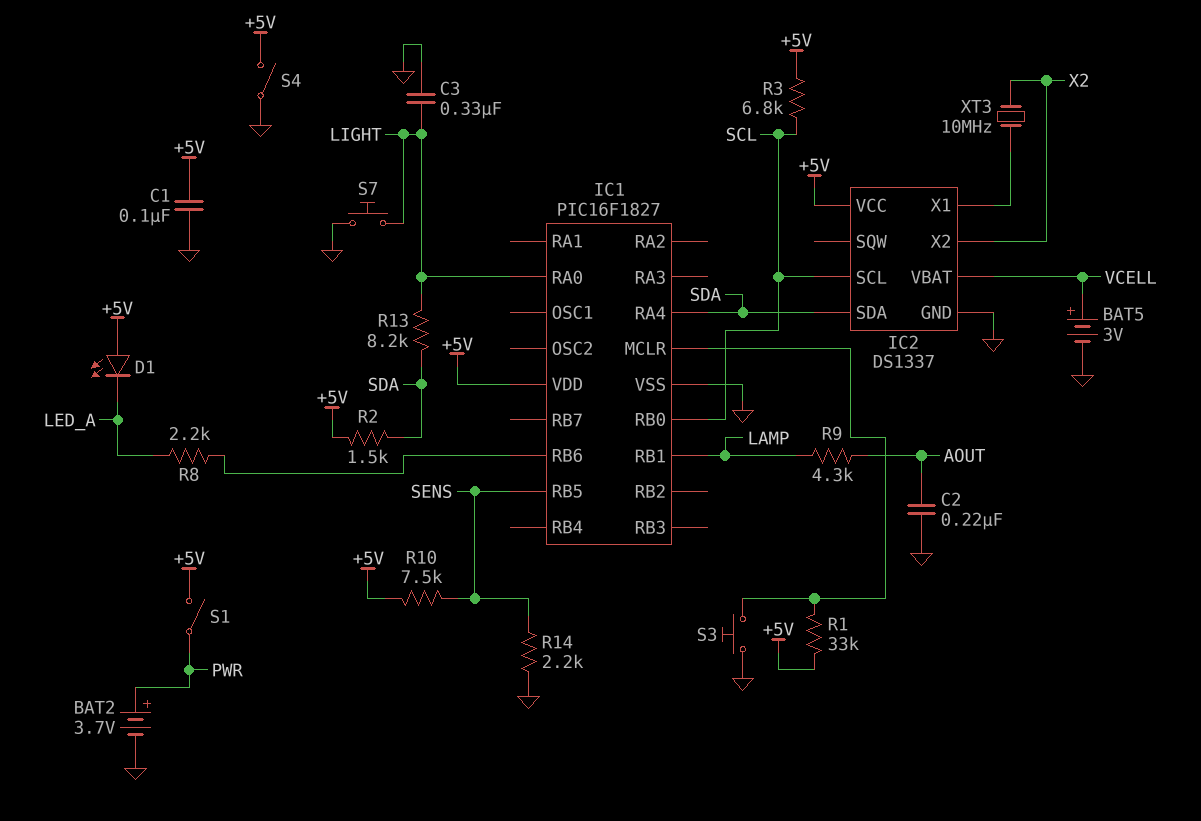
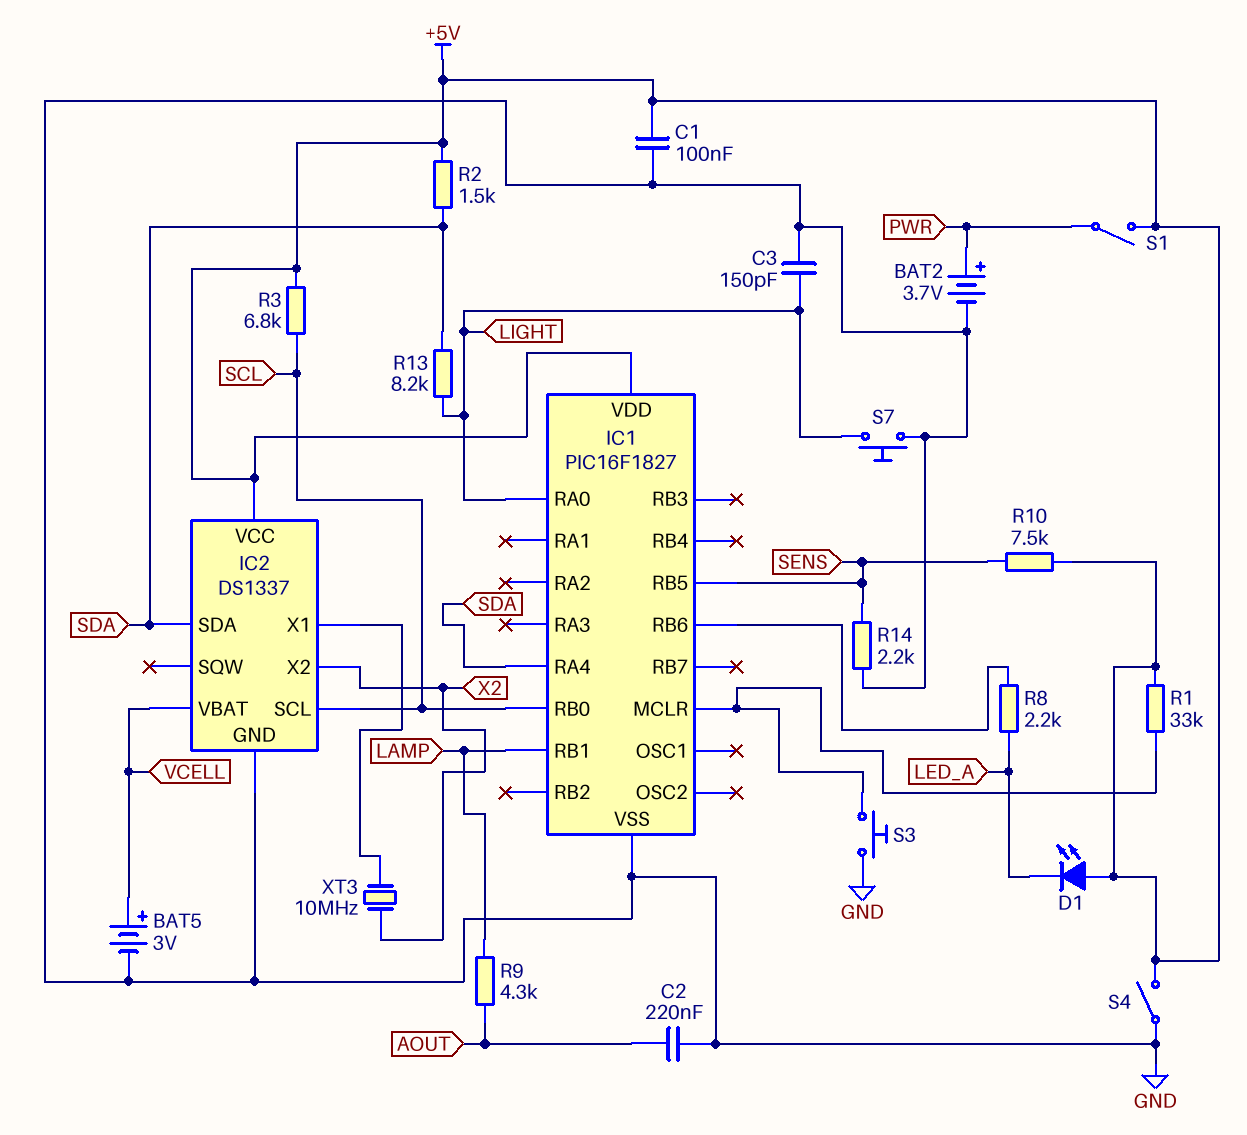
C3: 330nF (GND, LIGHT) -> 150pF (GND, LIGHT)

